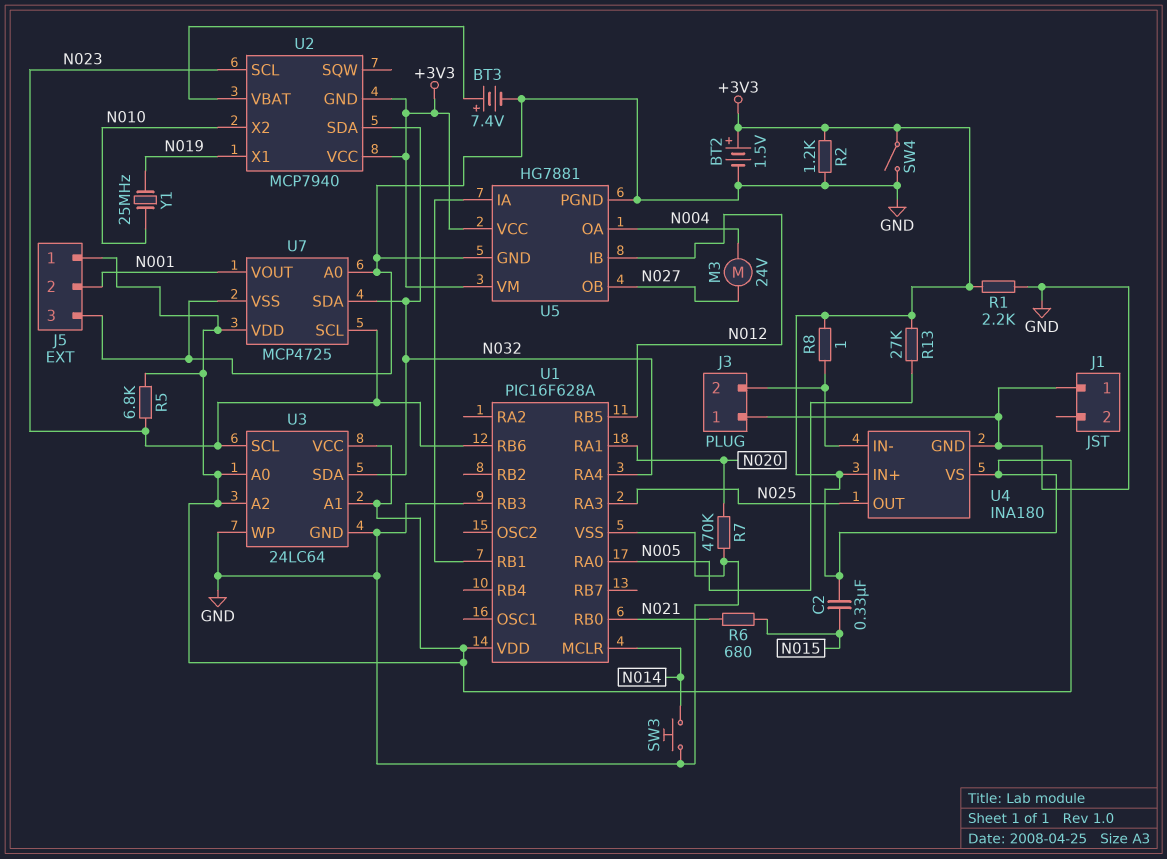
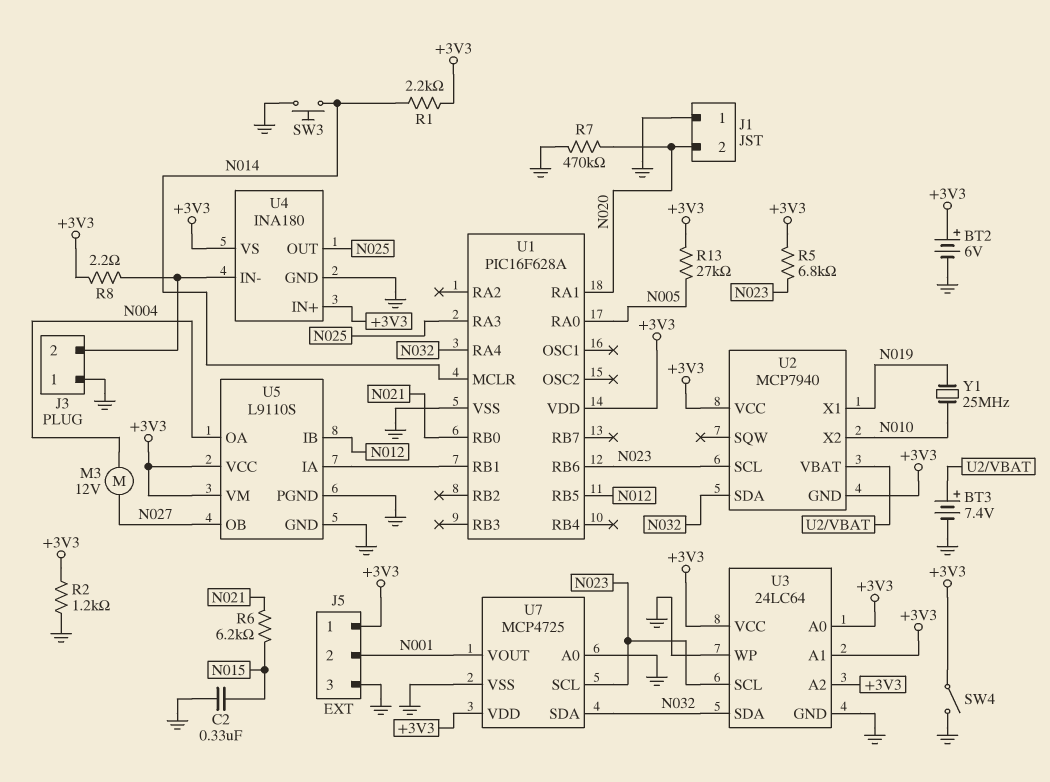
BT2: 1.5V (plus +3V3, minus GND) -> 6V (plus +3V3, minus GND)
C2: 330nF (+3V3, N015) -> 330nF (GND, N015)
J1 pin 2: none -> N020
M3: motor 24V (N004, N027) -> motor 12V (N004, N027)
R1: 2.2k (+3V3, GND) -> 2.2k (+3V3, N014)
R6: 680 (N015, N021) -> 6.2k (N015, N021)
R8: 1 (+3V3, J3/2) -> 2.2 (+3V3, J3/2)
U1 pin RB3: GND -> none
U5: HG7881 -> L9110S

